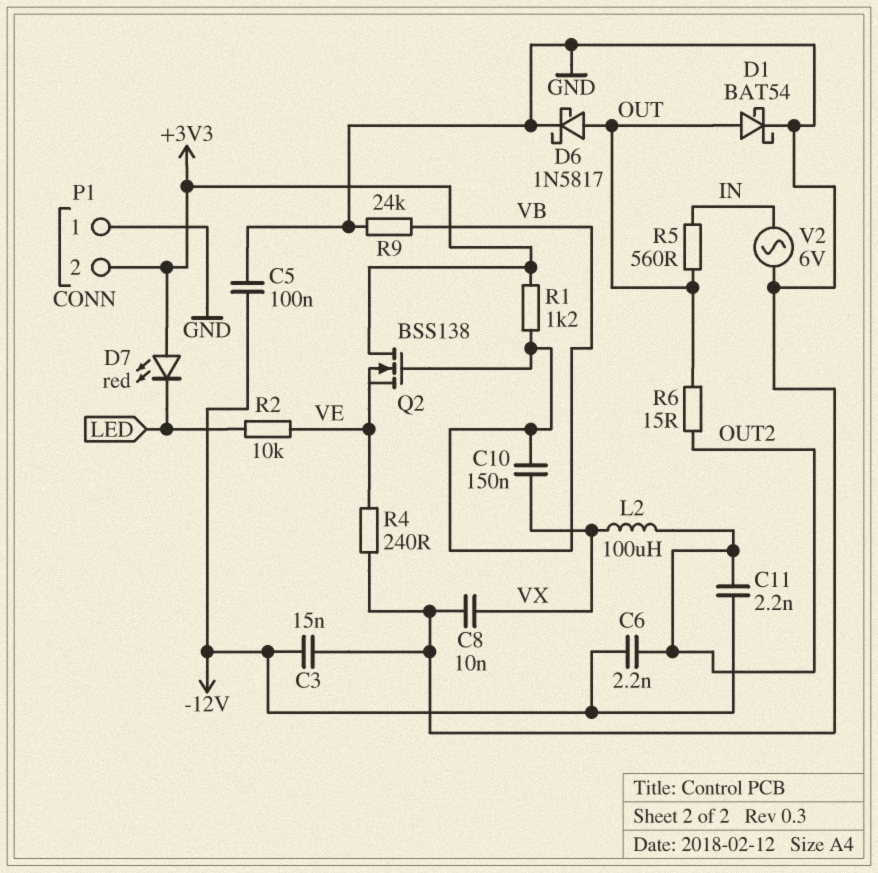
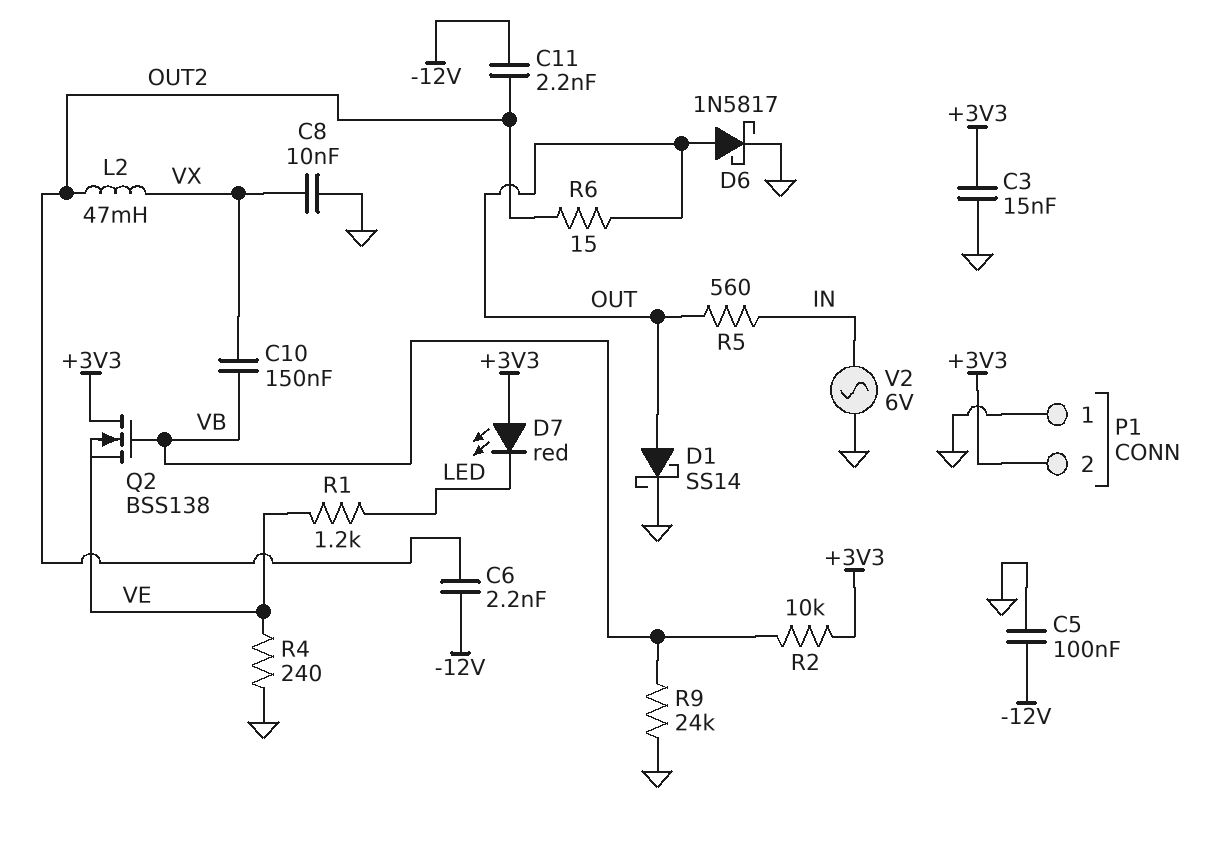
C3: 15nF (-12V, GND) -> 15nF (+3V3, GND)
D1: schottky BAT54 (A OUT, K GND) -> schottky SS14 (A OUT, K GND)
L2: 100uH (OUT2, VX) -> 47mH (OUT2, VX)
R1: 1.2k (+3V3, VB) -> 1.2k (LED, VE)
R2: 10k (LED, VE) -> 10k (+3V3, VB)

